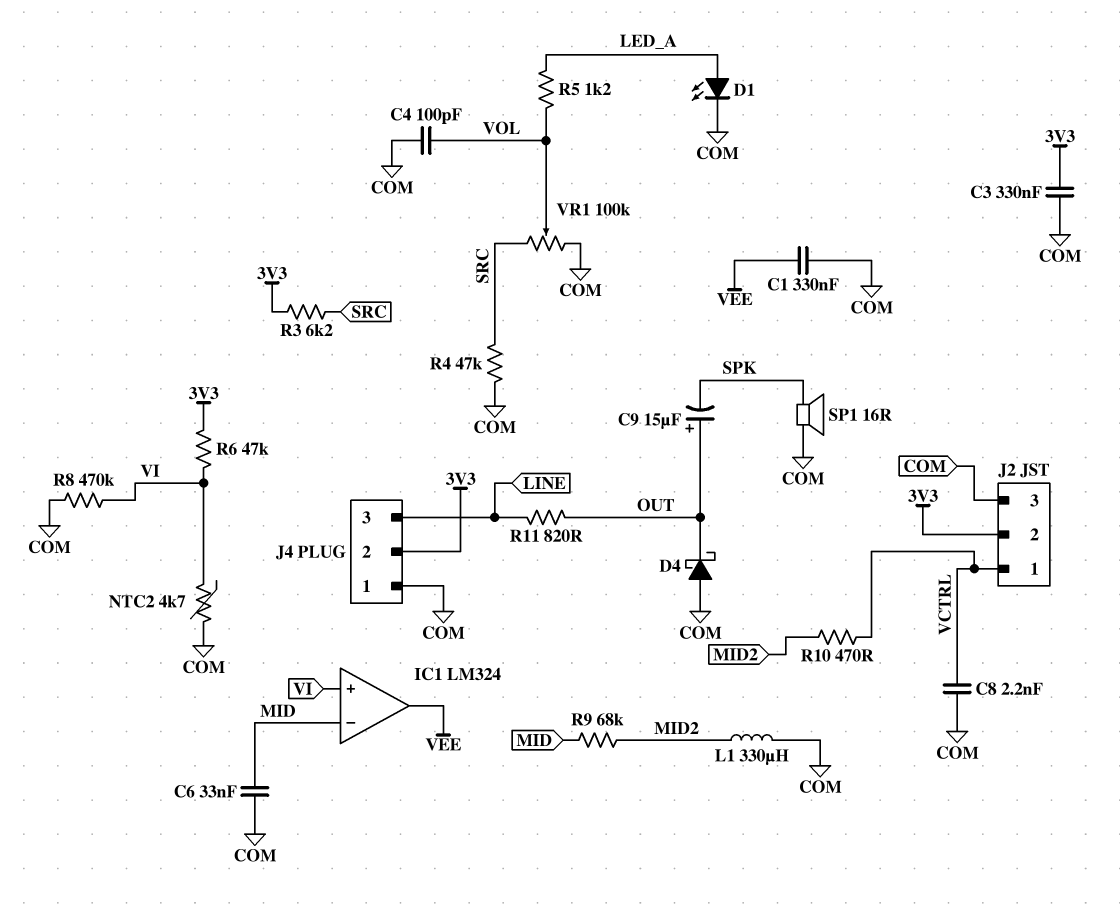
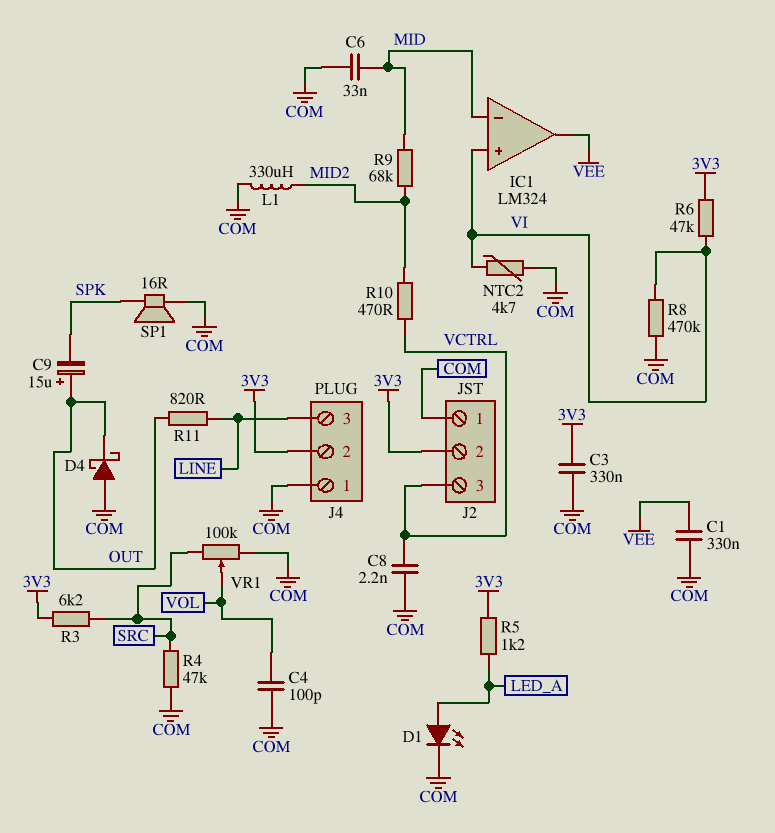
J2 pin 1: VCTRL -> COM
J2 pin 3: COM -> VCTRL
R5: 1.2k (LED_A, VOL) -> 1.2k (3V3, LED_A)

